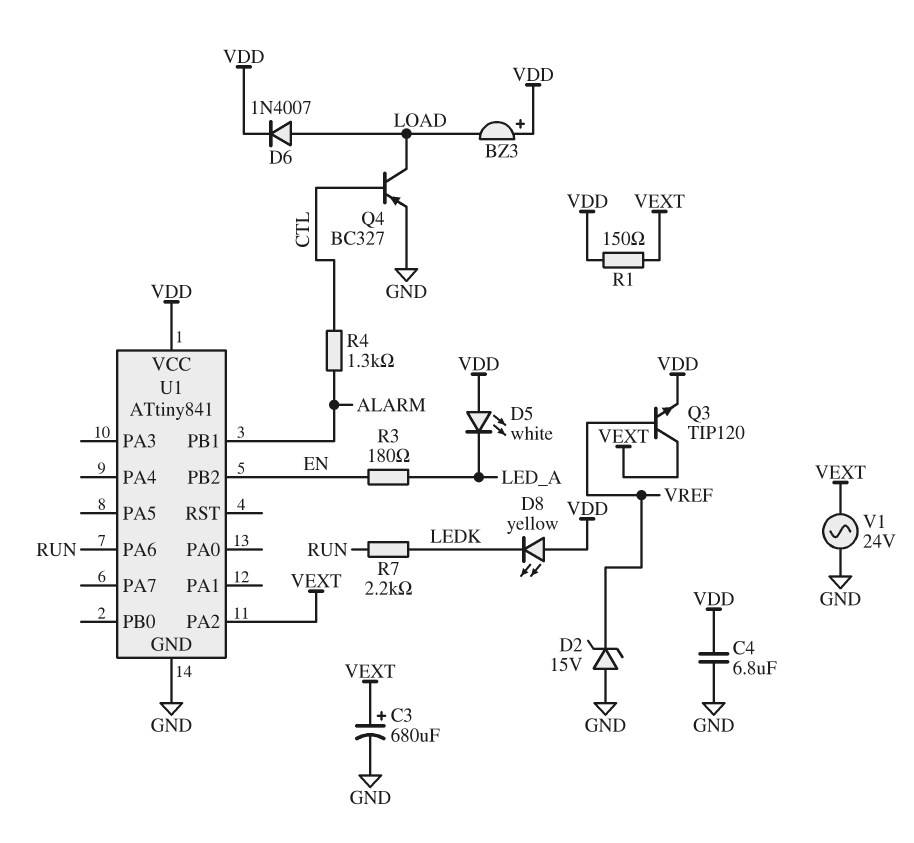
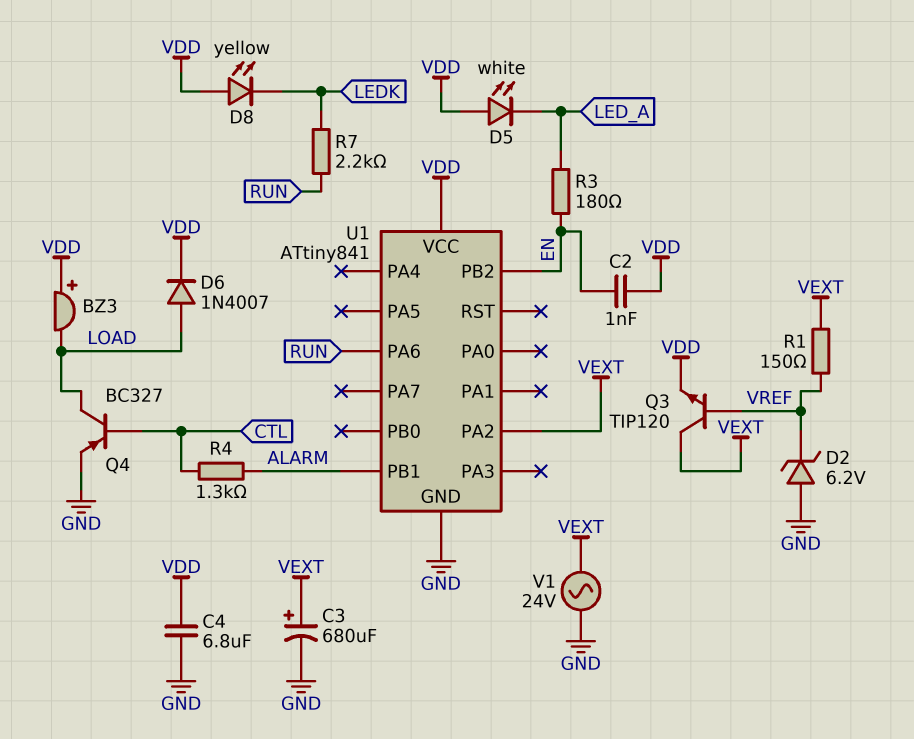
C2: none -> 1nF (EN, VDD)
D2: zener 15V (A GND, K VREF) -> zener 6.2V (A GND, K VREF)
R1: 150 (VDD, VEXT) -> 150 (VEXT, VREF)

